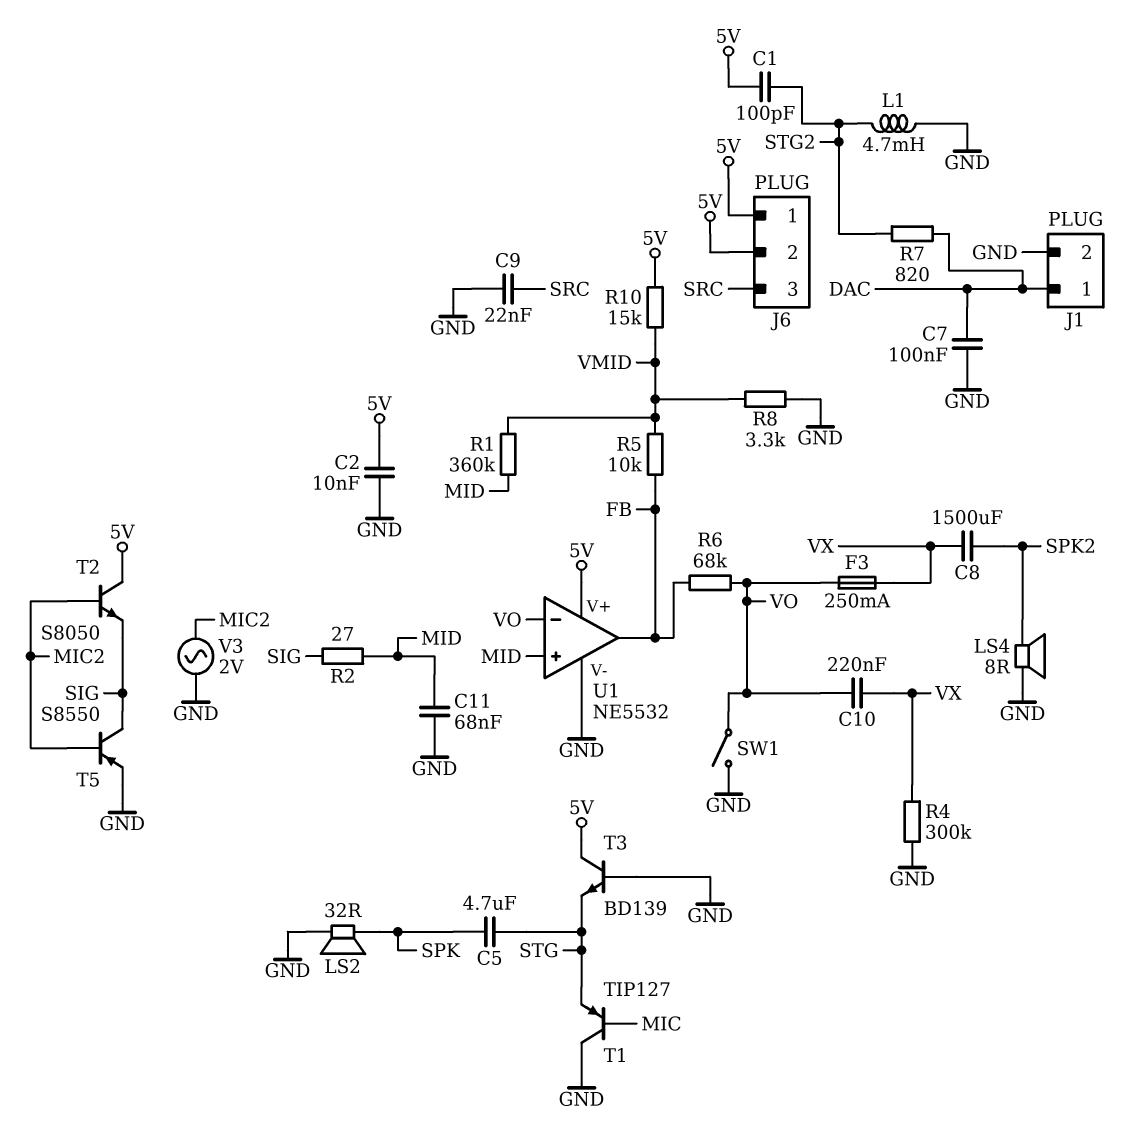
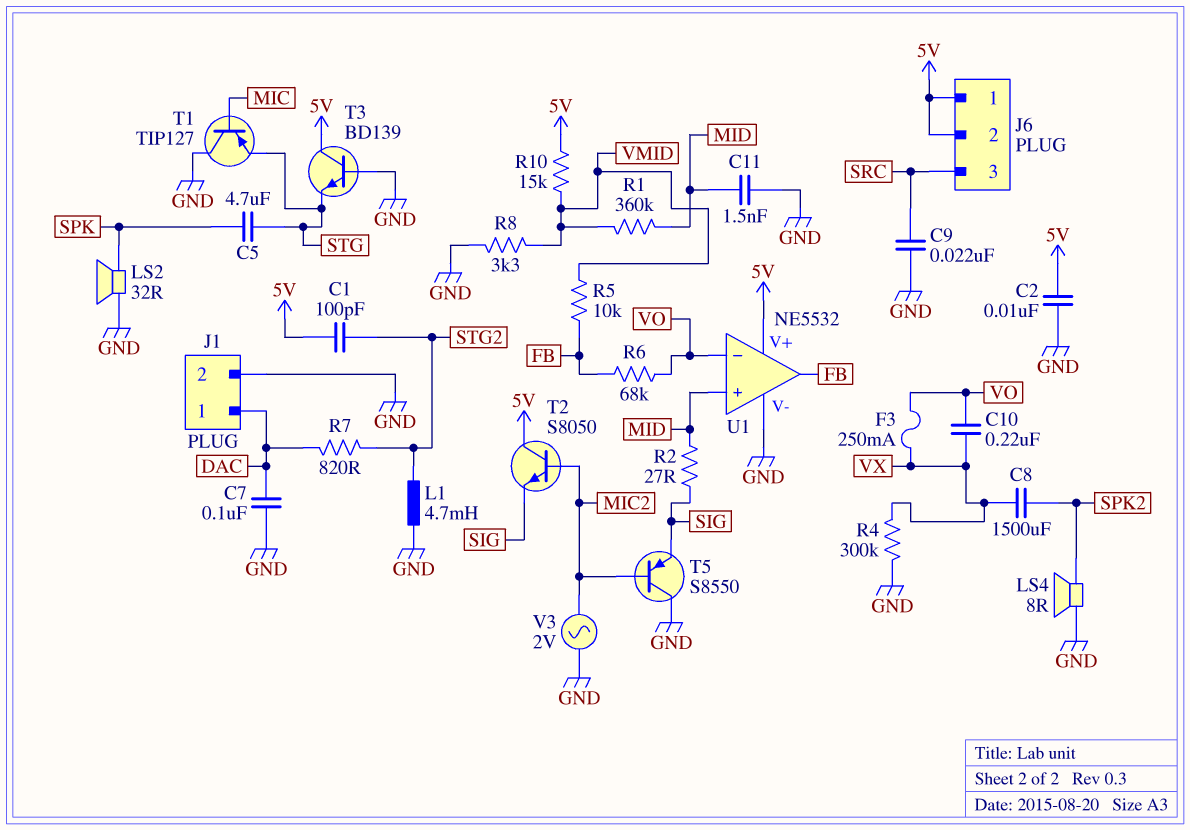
C11: 68nF (GND, MID) -> 1.5nF (GND, MID)
SW1: switch (GND, VO) -> none
T5: PNP S8550 (B MIC2, C SIG, E GND) -> PNP S8550 (B MIC2, C GND, E SIG)

